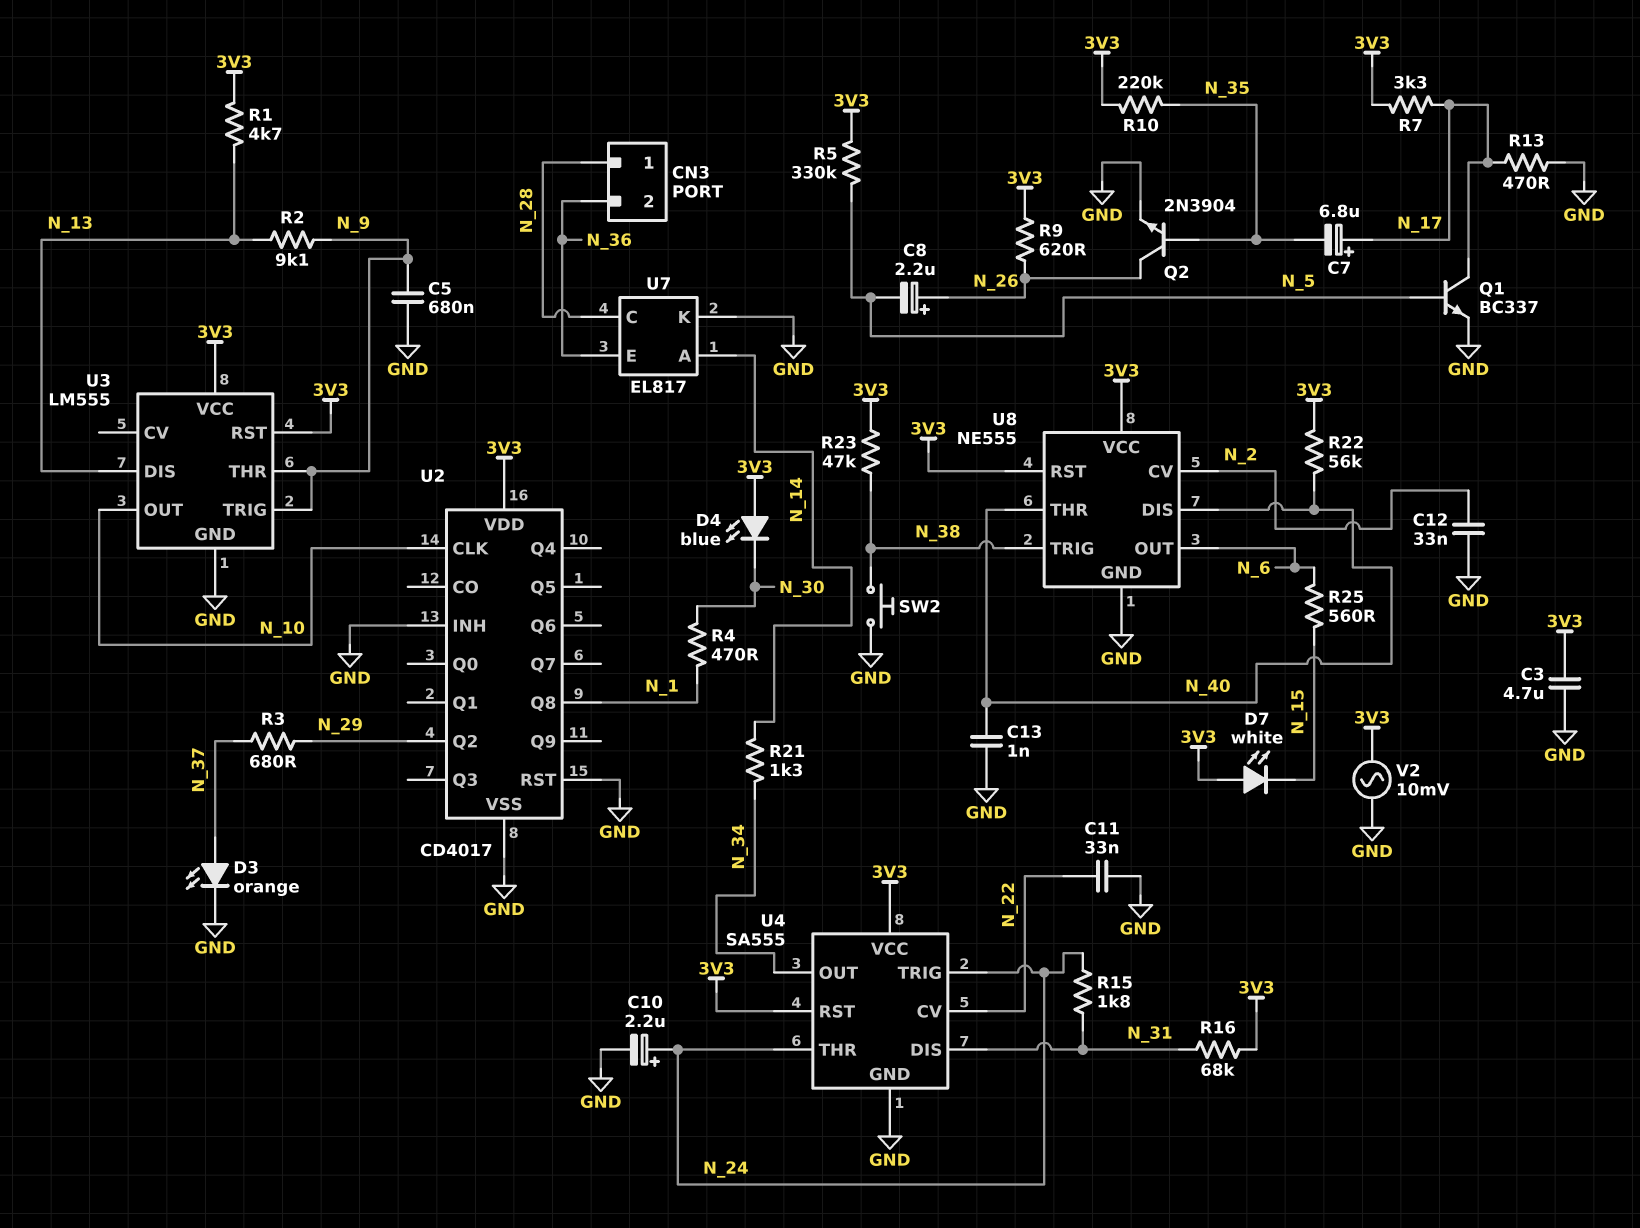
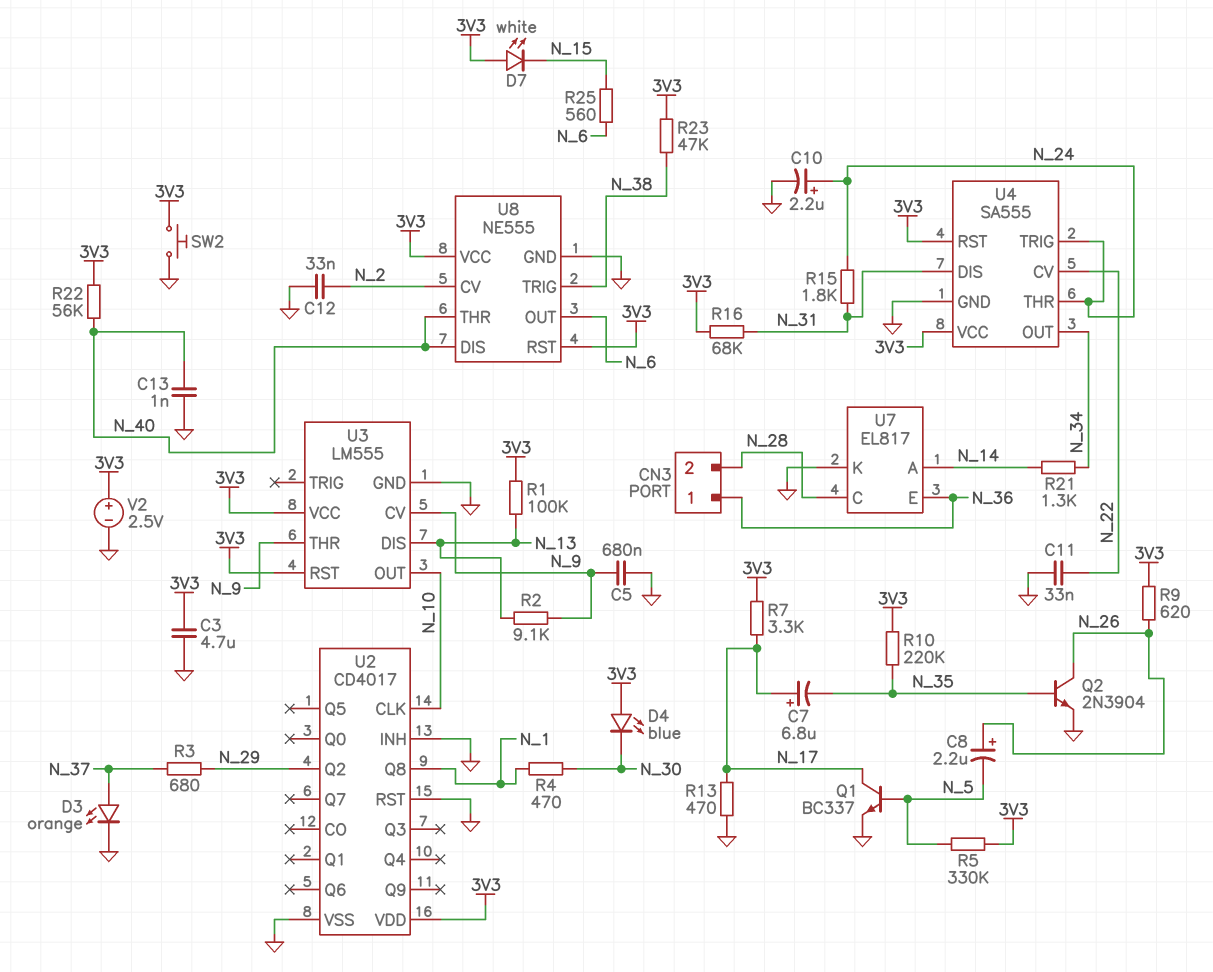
CN3 pin 1: N_28 -> N_36
CN3 pin 2: N_36 -> N_28
R1: 4.7k (3V3, N_13) -> 100k (3V3, N_13)
SW2: button (GND, N_38) -> button (3V3, GND)
U3 pin CV: none -> N_9
U3 pin TRIG: N_9 -> none
V2: AC 10mV (3V3, GND) -> 2.5V (plus 3V3, minus GND)

